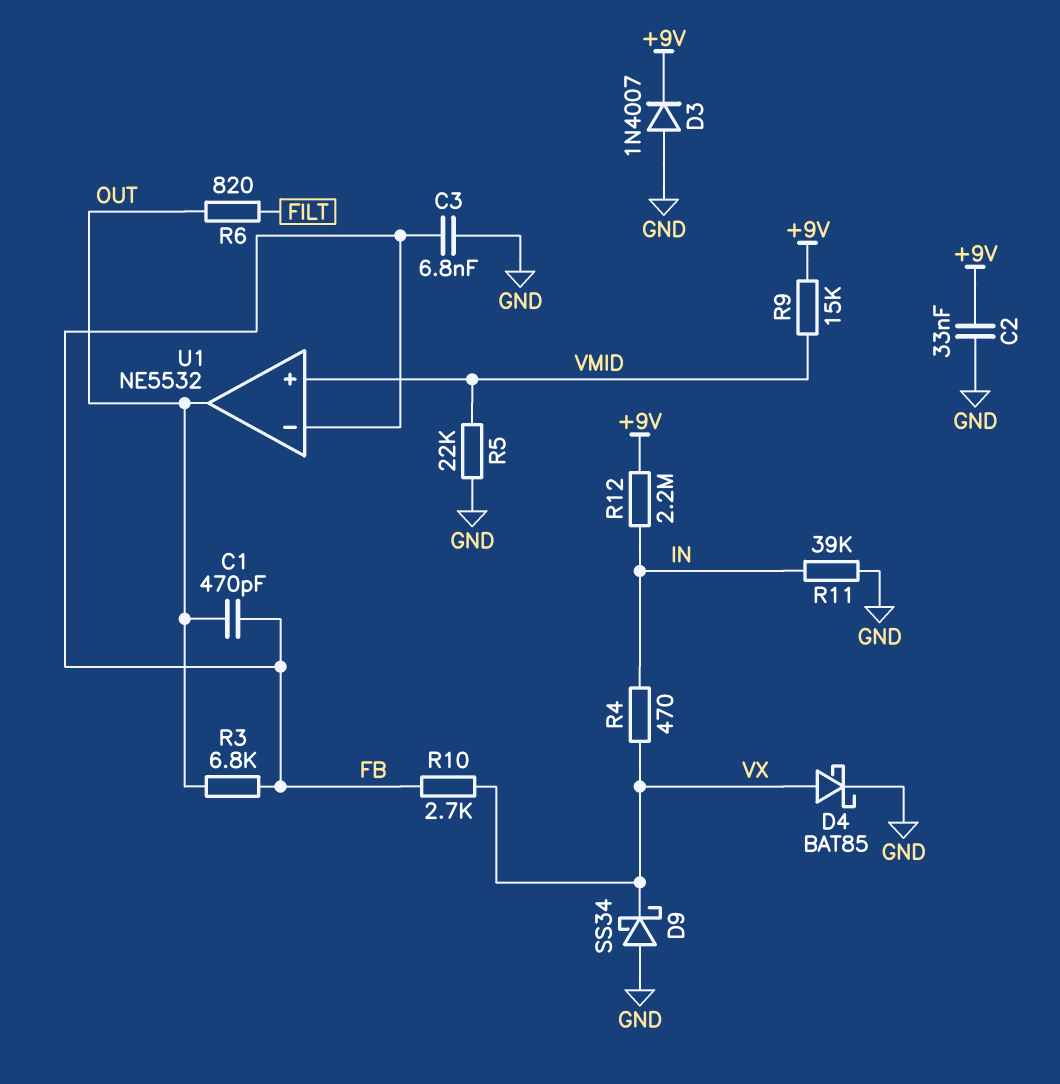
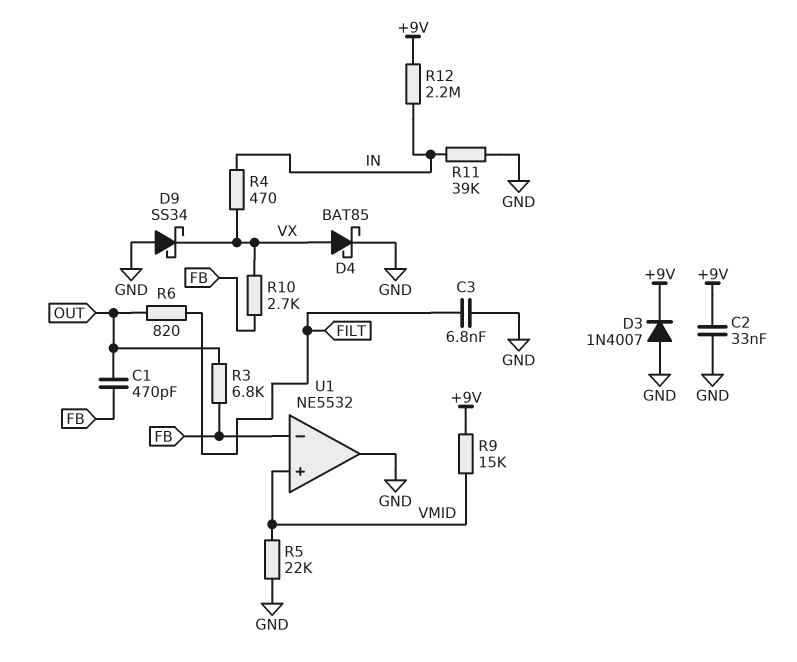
C3: 6.8nF (FB, GND) -> 6.8nF (FILT, GND)
U1 pin out: OUT -> GND

